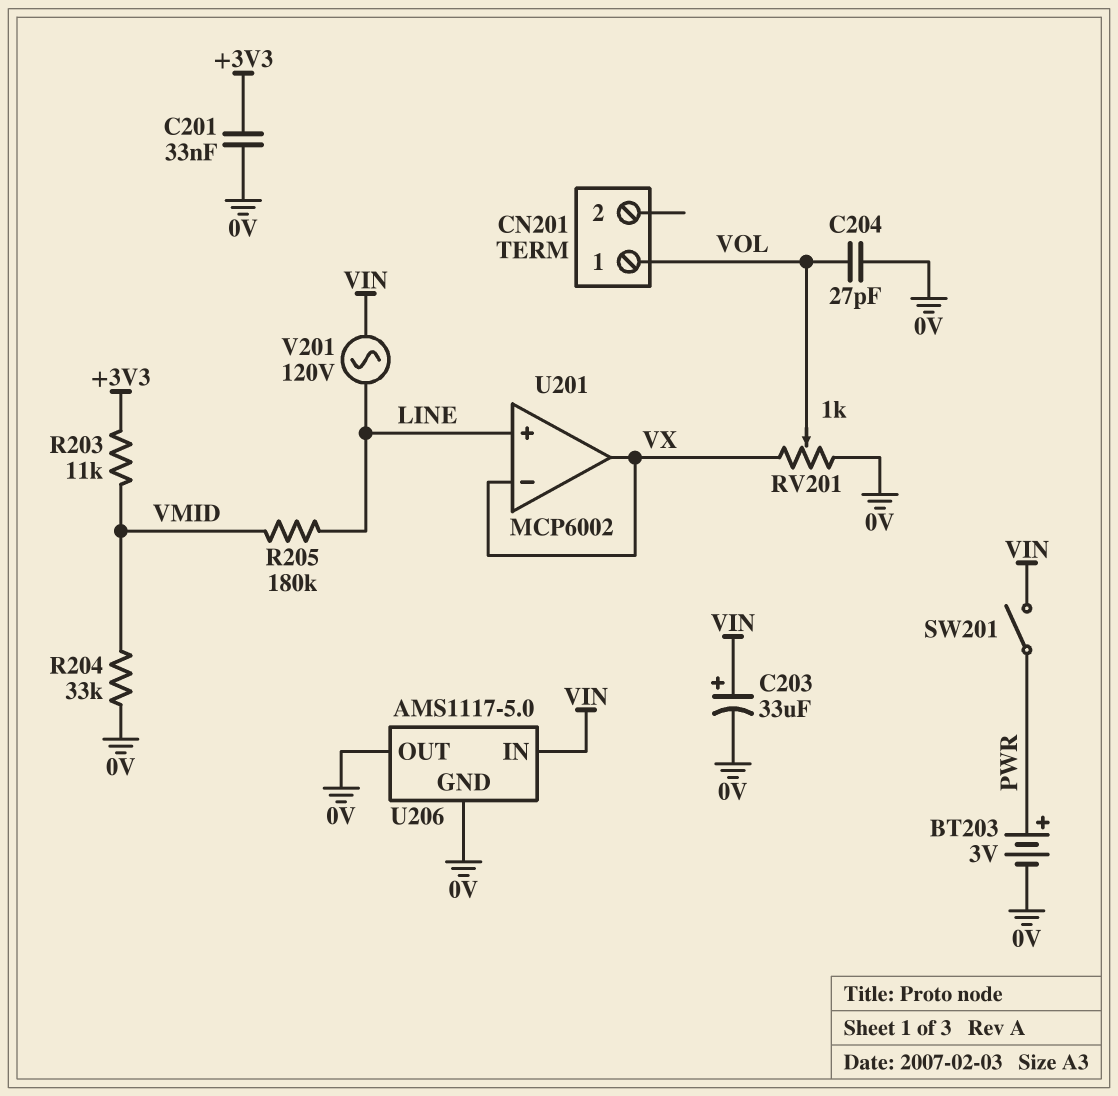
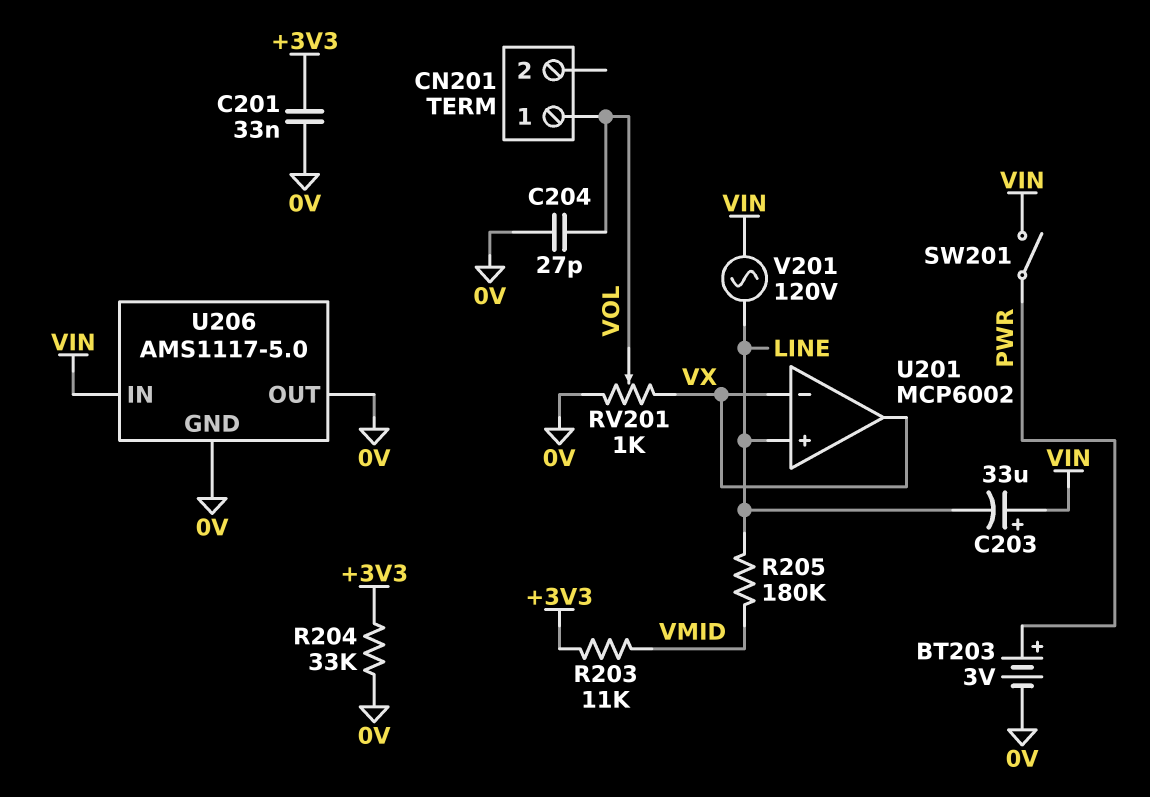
C203: 33uF (plus VIN, minus 0V) -> 33uF (plus VIN, minus LINE)
R204: 33k (0V, VMID) -> 33k (+3V3, 0V)

